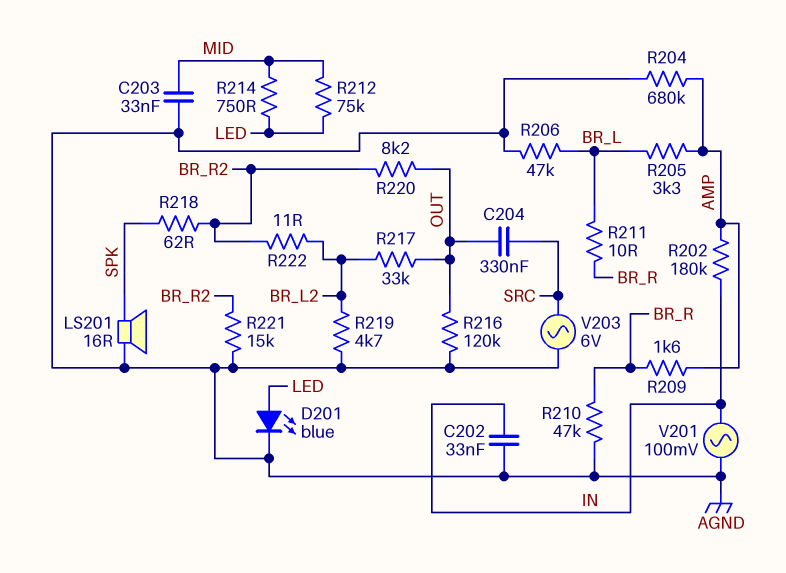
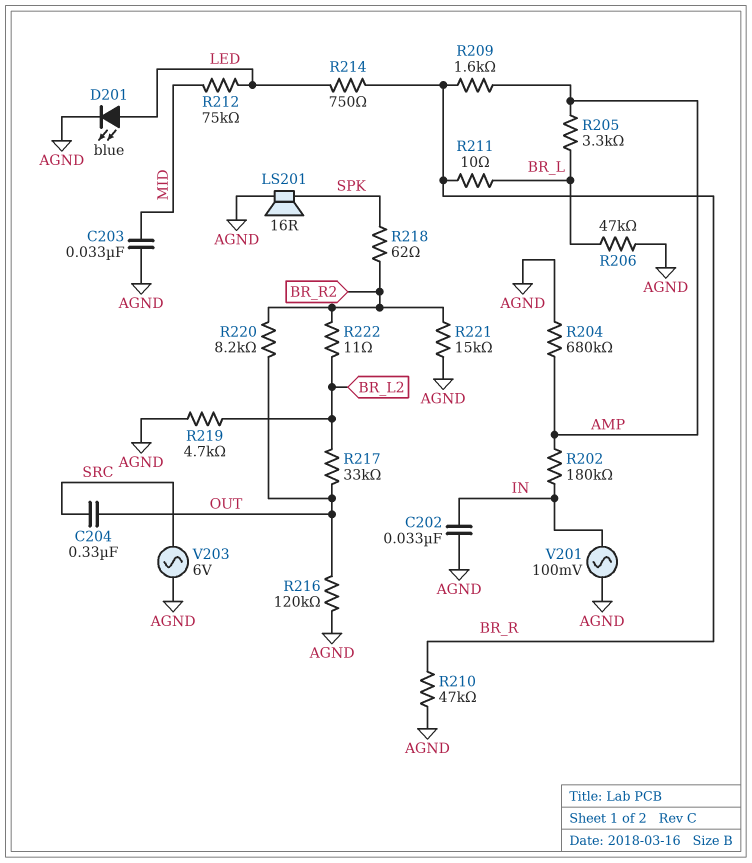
R214: 750 (LED, MID) -> 750 (BR_R, LED)

